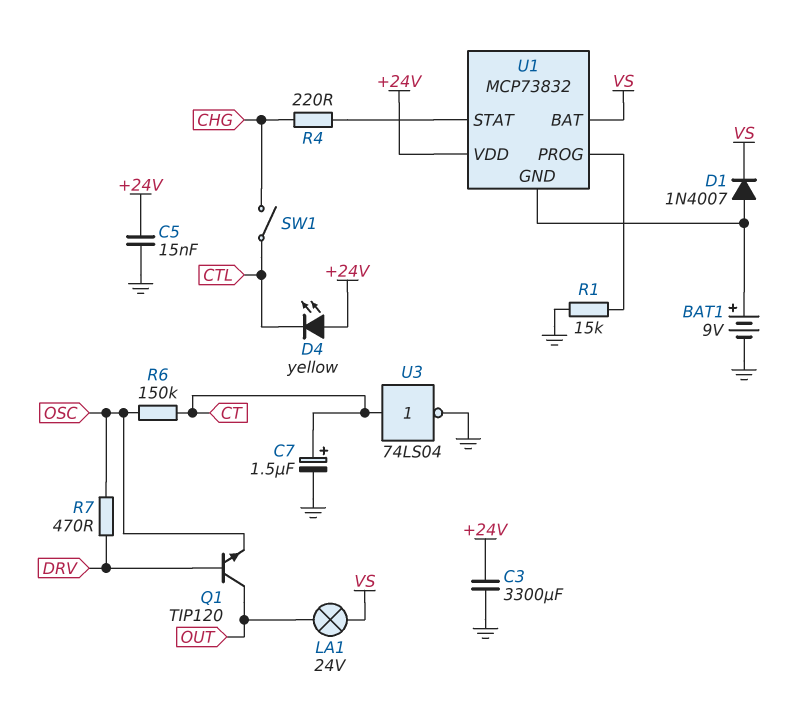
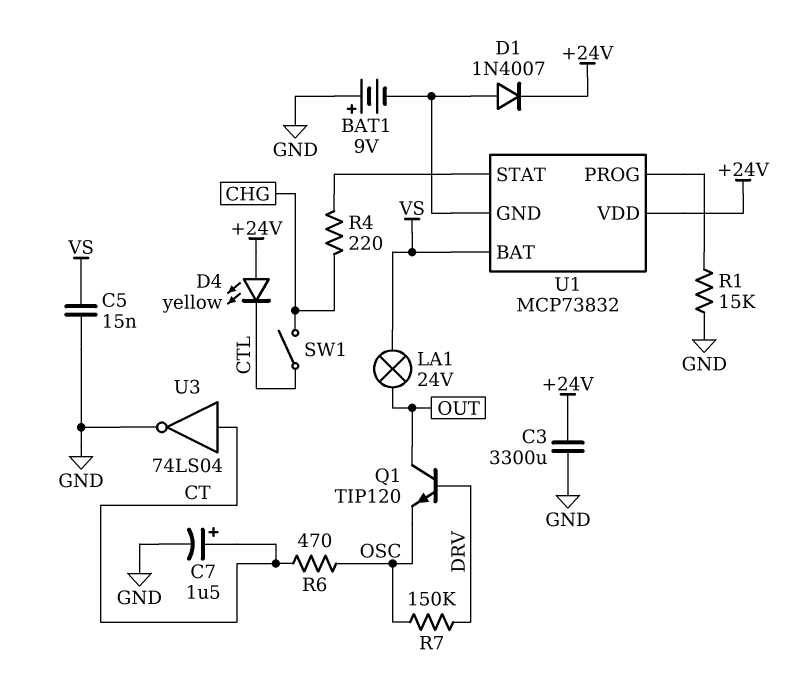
BAT1: 9V (plus U1/GND, minus GND) -> 9V (plus GND, minus U1/GND)
C5: 15nF (+24V, GND) -> 15nF (GND, VS)
D1: diode 1N4007 (A U1/GND, K VS) -> diode 1N4007 (A U1/GND, K +24V)
R6: 150k (CT, OSC) -> 470 (CT, OSC)
R7: 470 (DRV, OSC) -> 150k (DRV, OSC)

